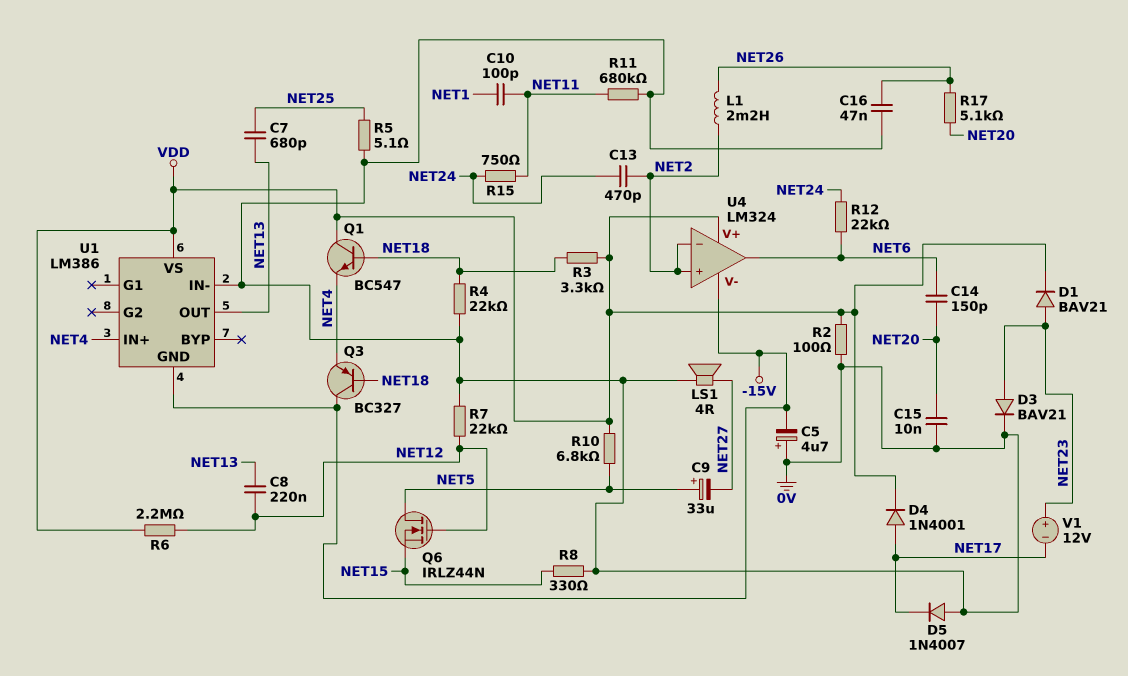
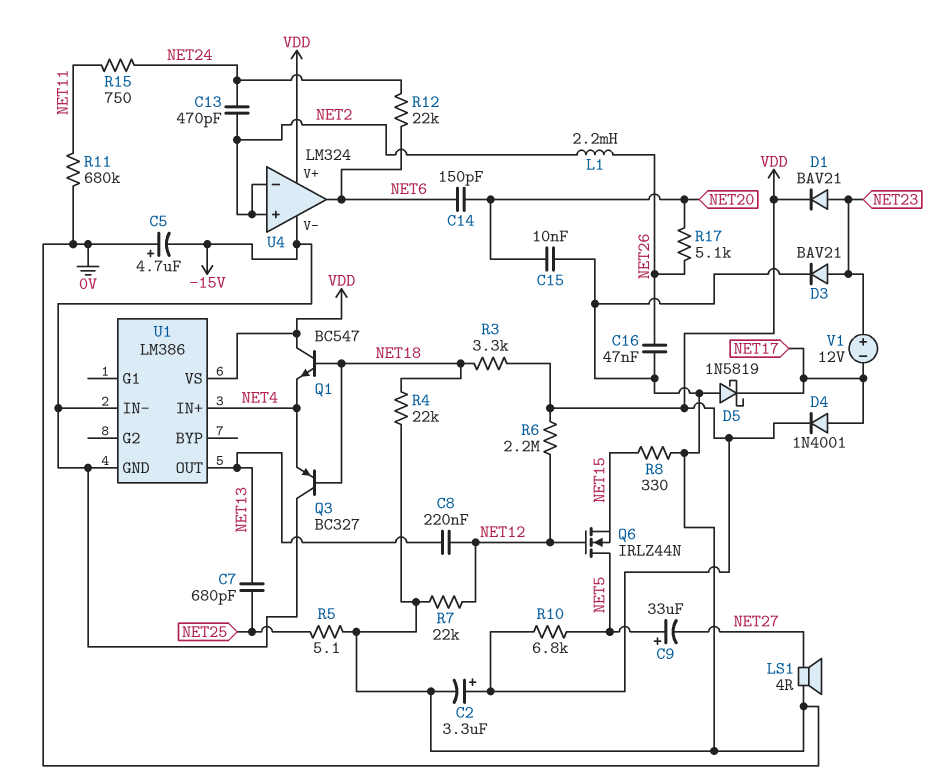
C2: none -> 3.3uF (plus VDD, minus 0V)
C10: 100pF (NET1, NET11) -> none
D5: diode 1N4007 (A 0V, K NET17) -> schottky 1N5819 (A 0V, K NET17)
R2: 100 (0V, VDD) -> none
U1 pin IN-: 0V -> -15V

